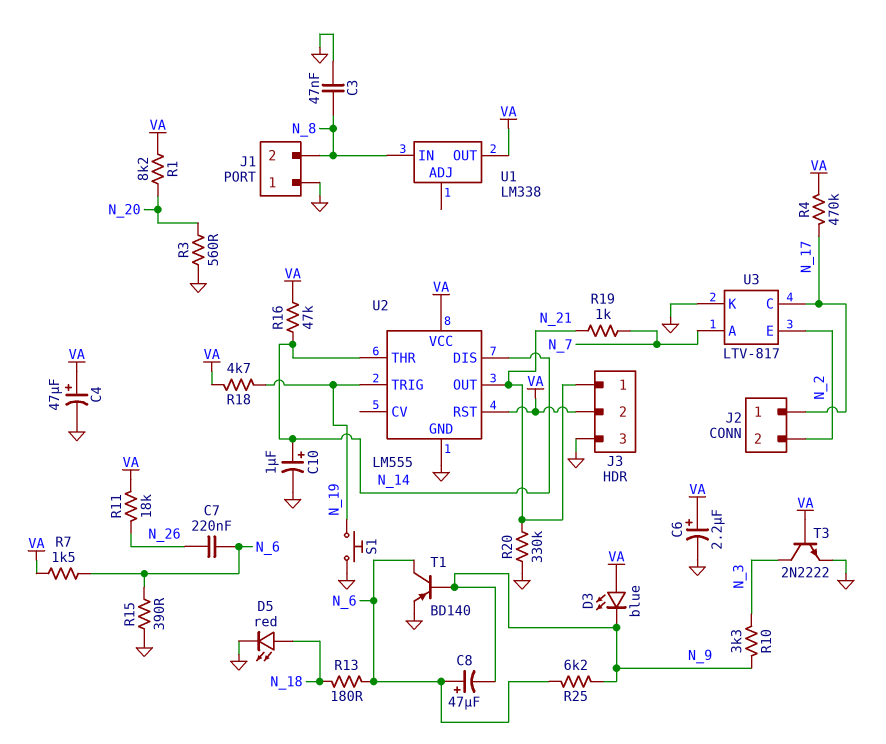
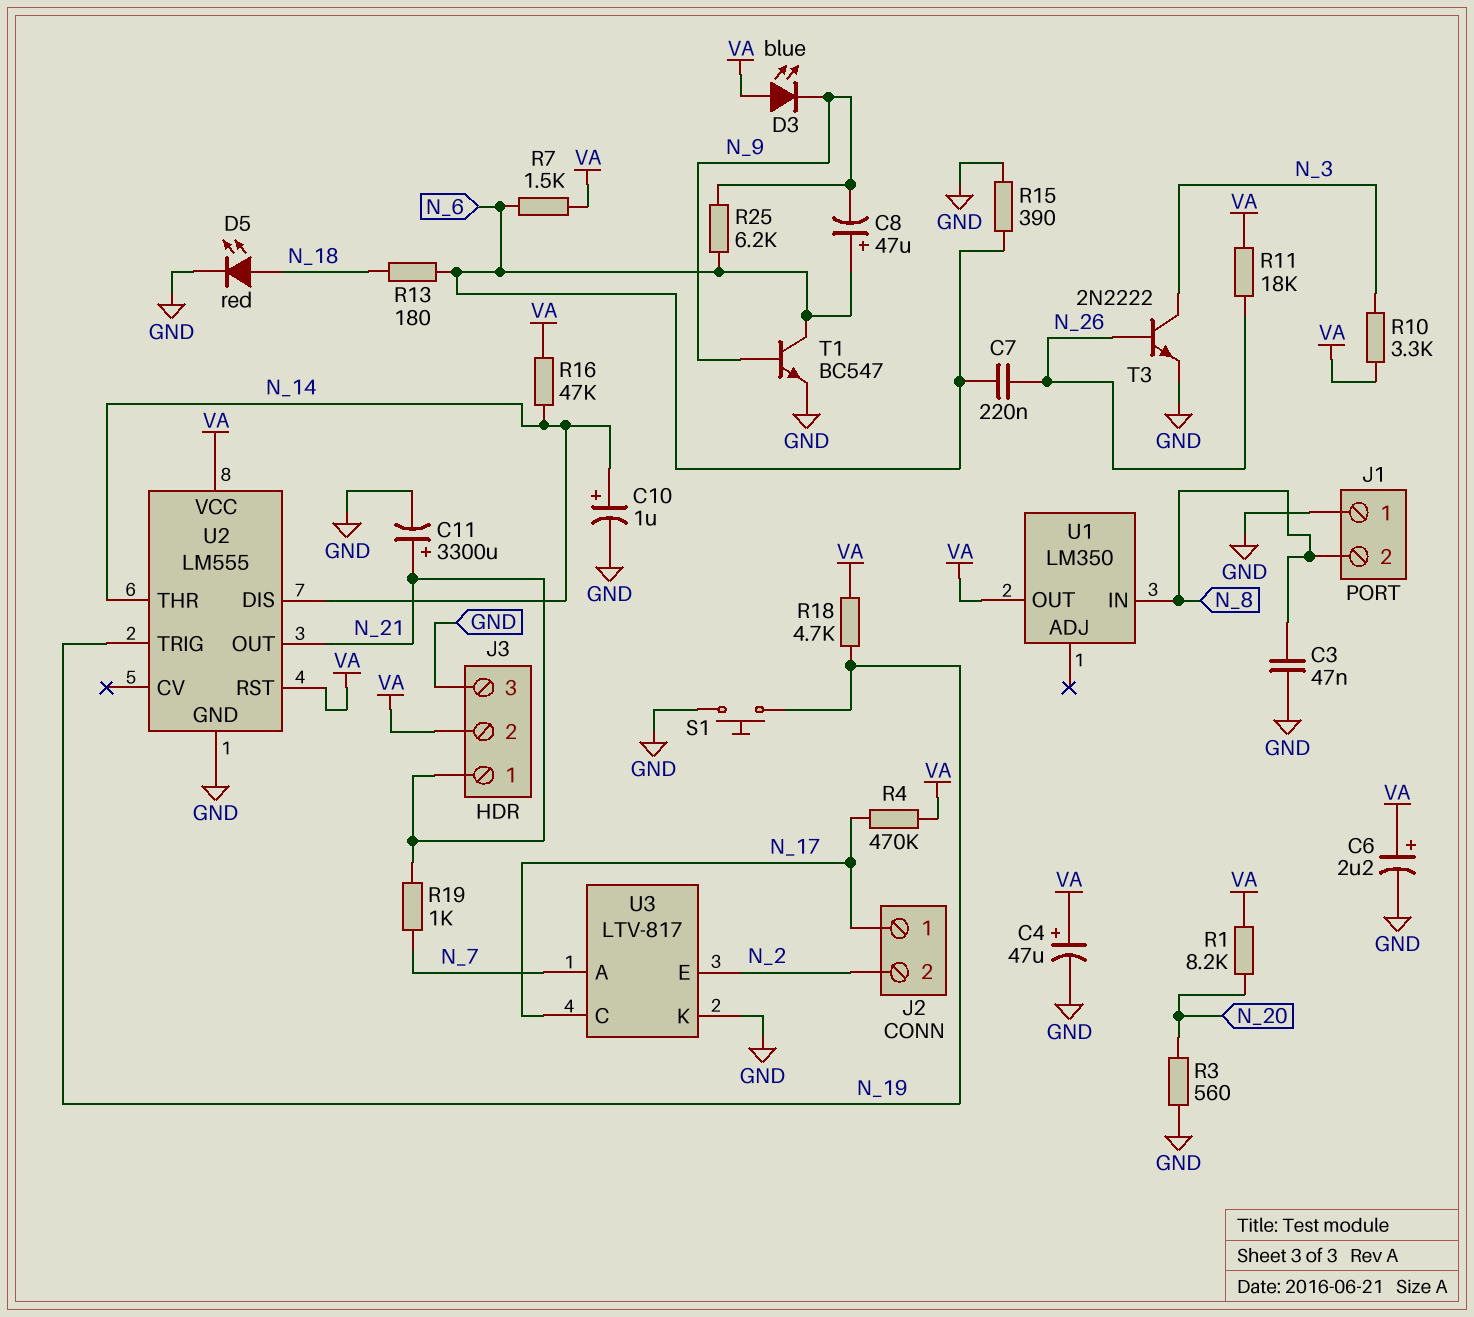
C11: none -> 3300uF (plus N_21, minus GND)
R10: 3.3k (N_3, N_9) -> 3.3k (N_3, VA)
R20: 330k (GND, N_21) -> none
T1: PNP BD140 (B N_9, C N_6, E GND) -> NPN BC547 (B N_9, C N_6, E GND)
T3: NPN 2N2222 (B VA, C N_3, E GND) -> NPN 2N2222 (B N_26, C N_3, E GND)
U1: LM338 -> LM350

